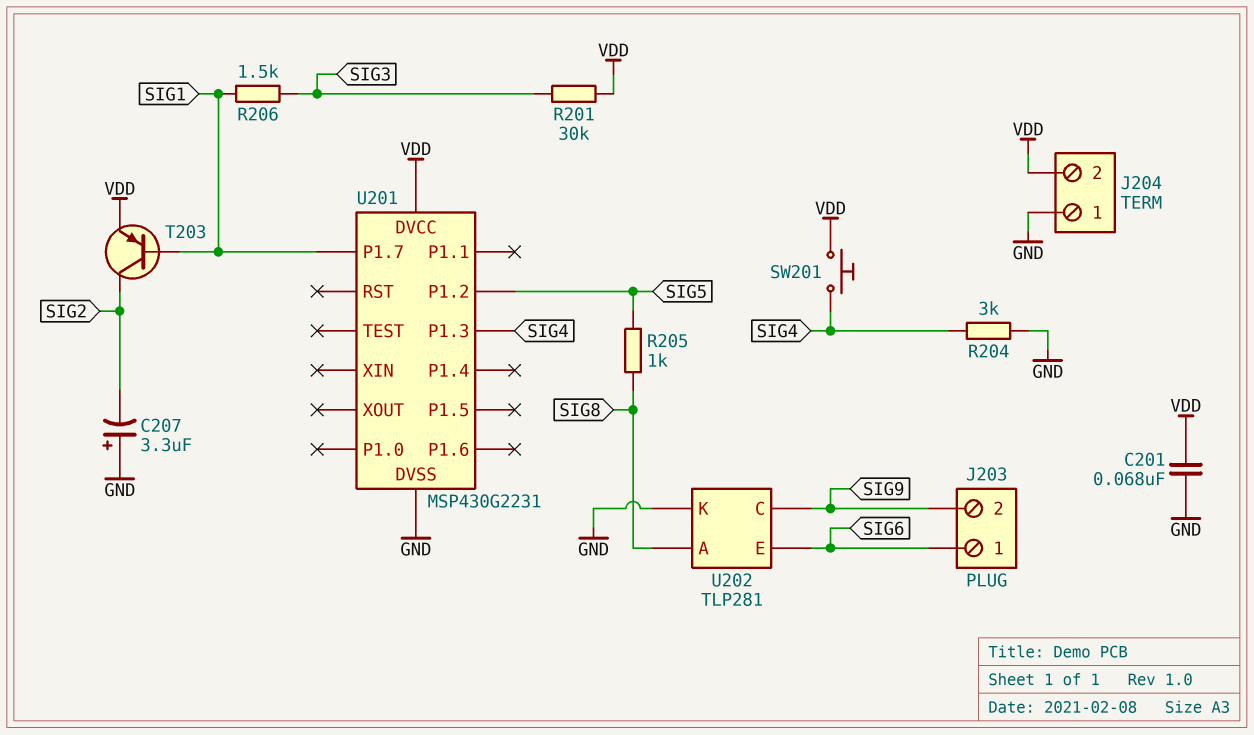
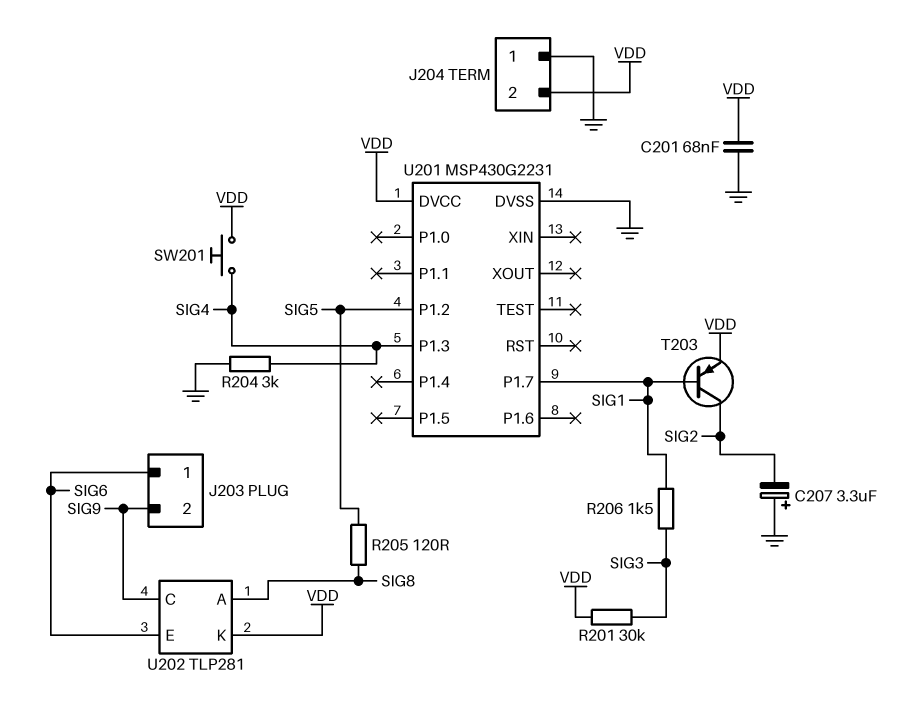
R205: 1k (SIG5, SIG8) -> 120 (SIG5, SIG8)
U202 pin K: GND -> VDD

